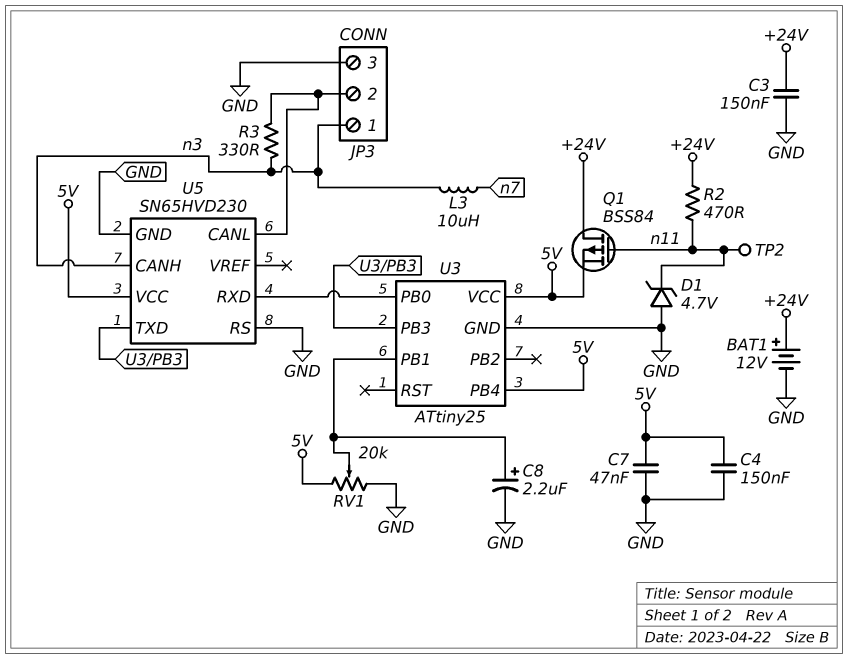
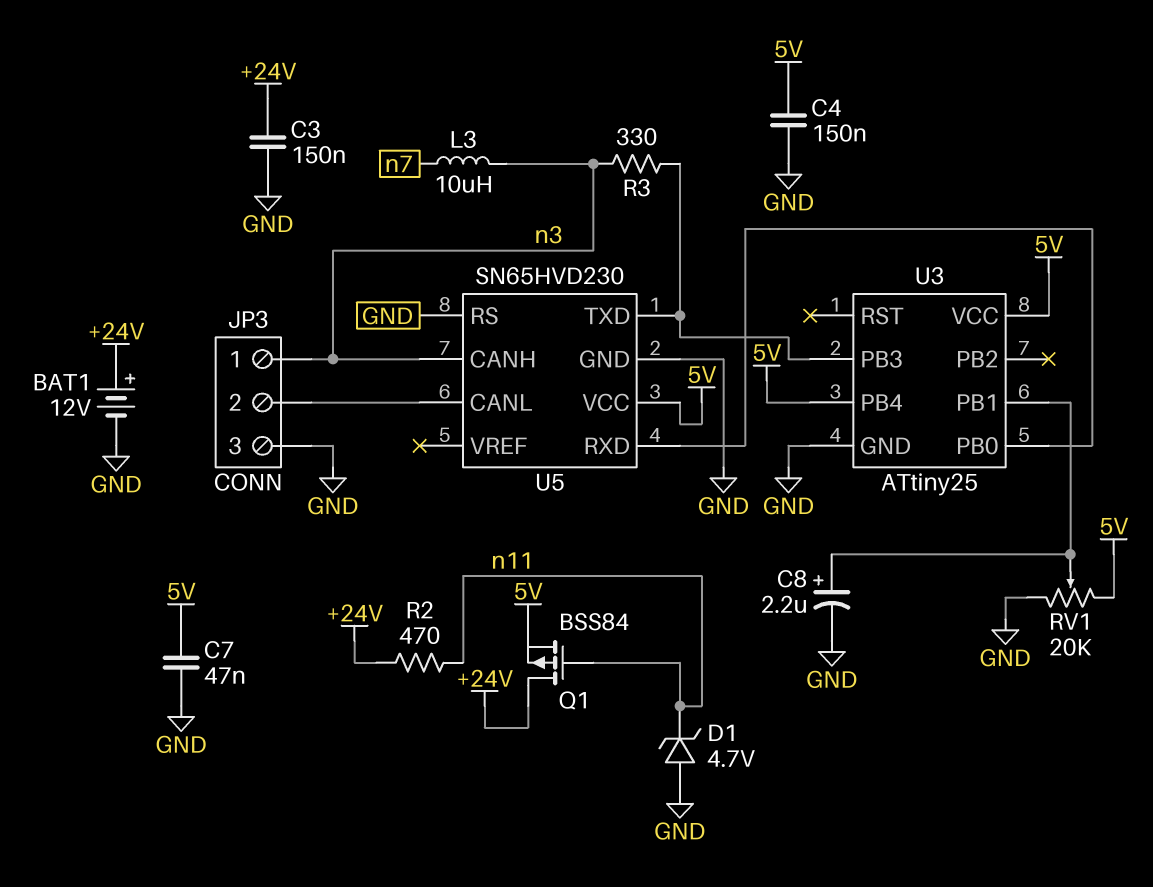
R3: 330 (JP3/2, n3) -> 330 (U3/PB3, n3)
TP2: test point (n11) -> none

